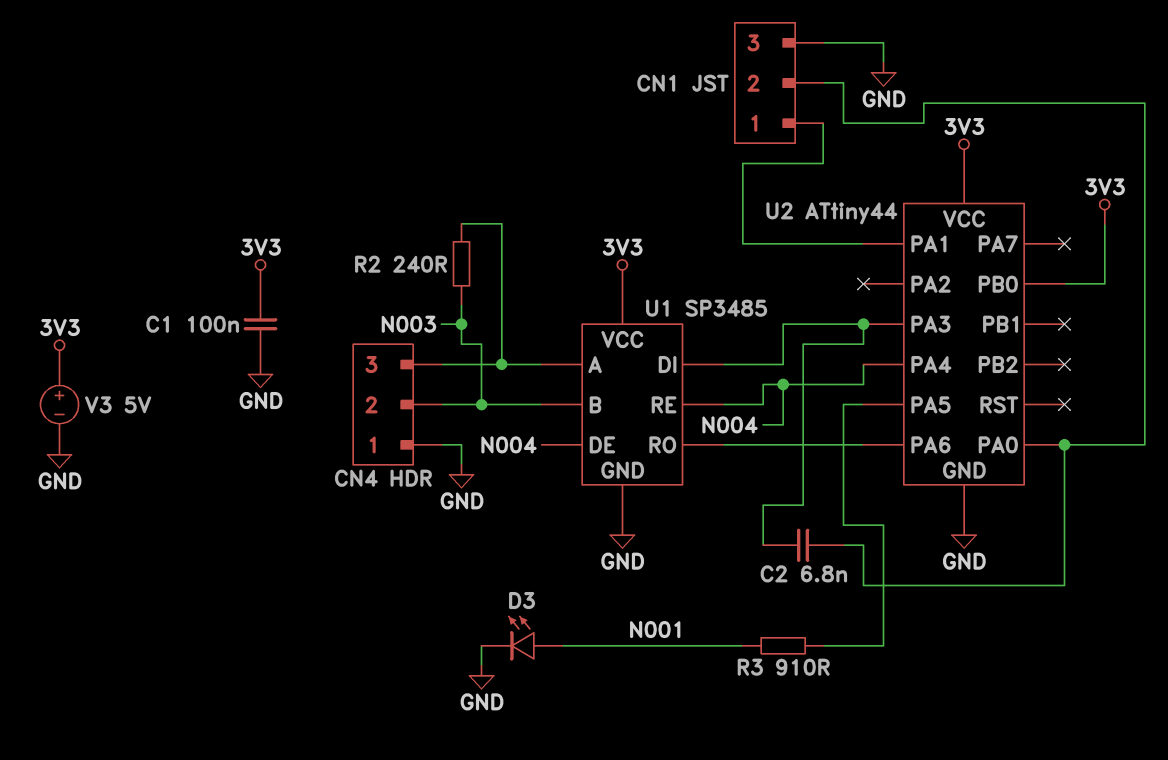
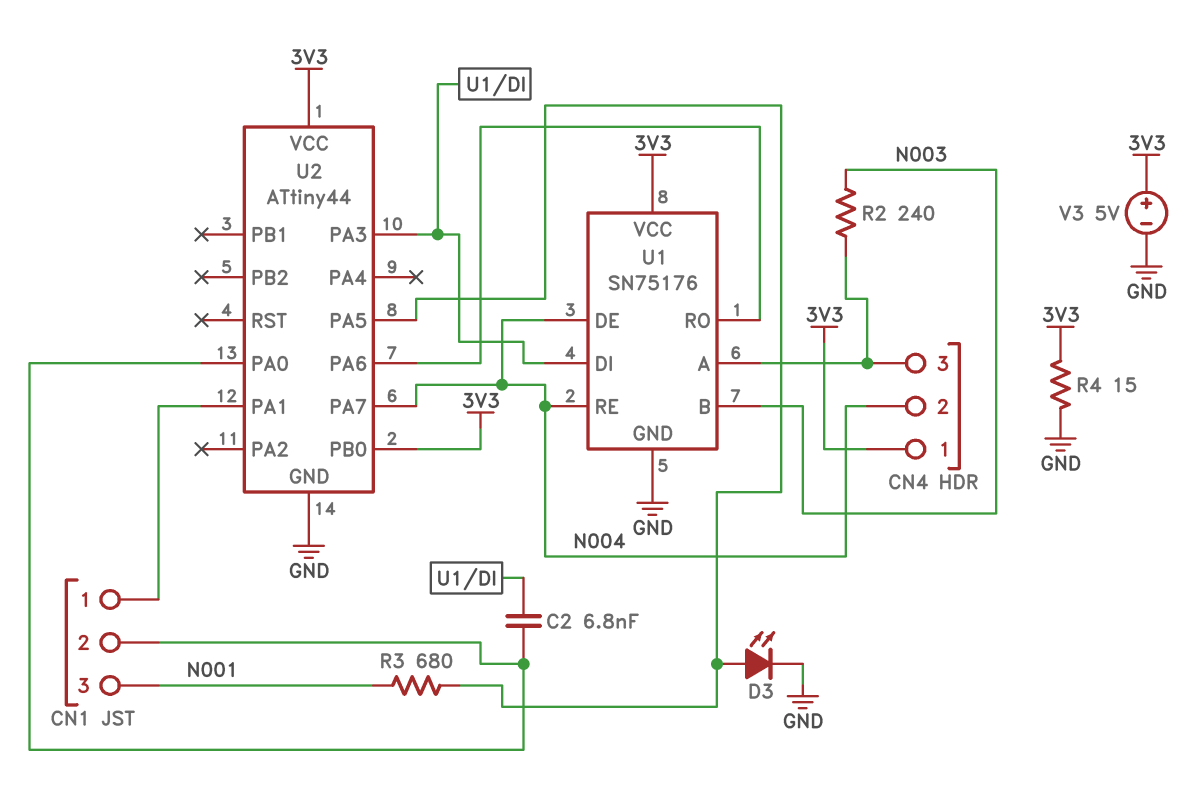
C1: 100nF (3V3, GND) -> none
CN1 pin 3: GND -> N001
CN4 pin 1: GND -> 3V3
CN4 pin 2: N003 -> N004
D3: LED (A N001, K GND) -> LED (A U2/PA5, K GND)
R3: 910 (N001, U2/PA5) -> 680 (N001, U2/PA5)
R4: none -> 15 (3V3, GND)
U1: SP3485 -> SN75176
U2 pin PA4: N004 -> none
U2 pin PA7: none -> N004

